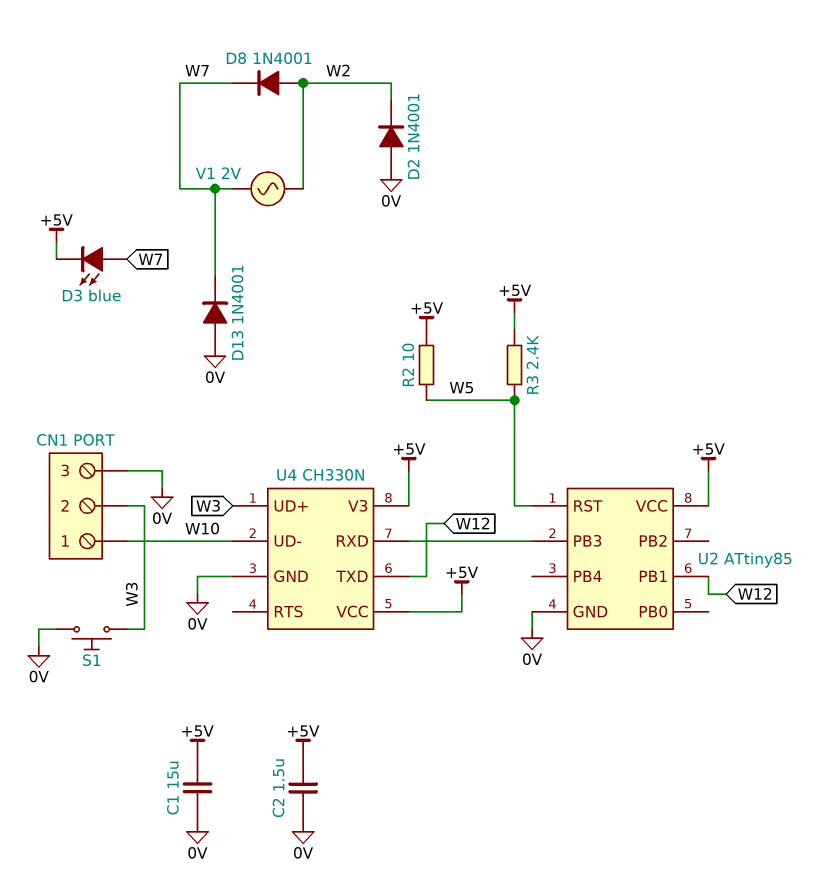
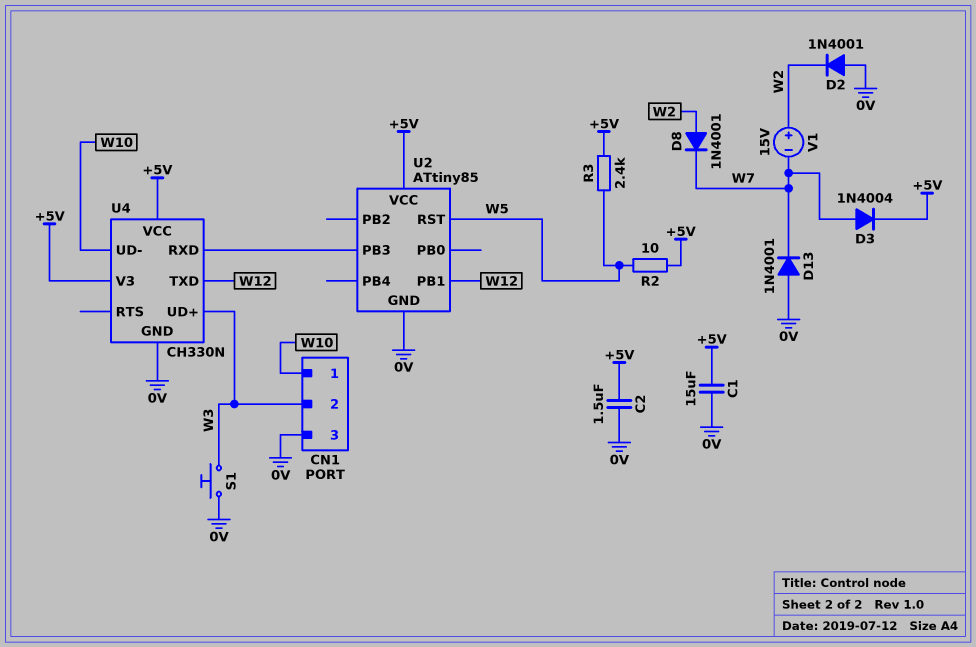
D3: LED blue (A W7, K +5V) -> diode 1N4004 (A W7, K +5V)
V1: AC 2V (W2, W7) -> 15V (plus W2, minus W7)

